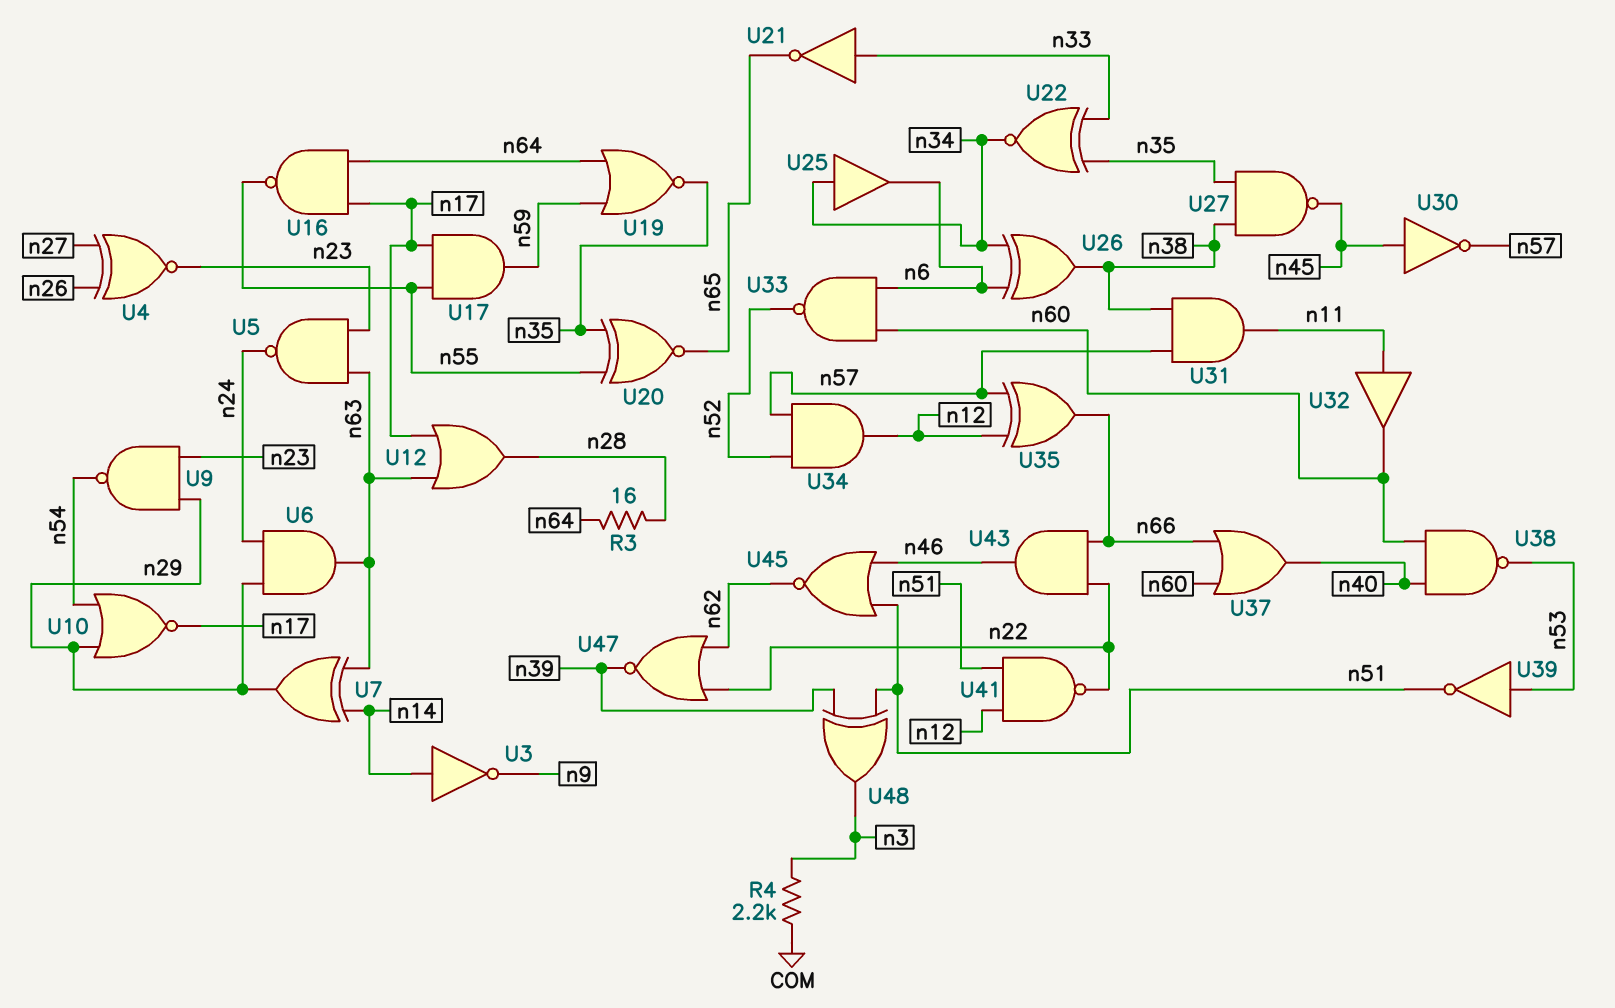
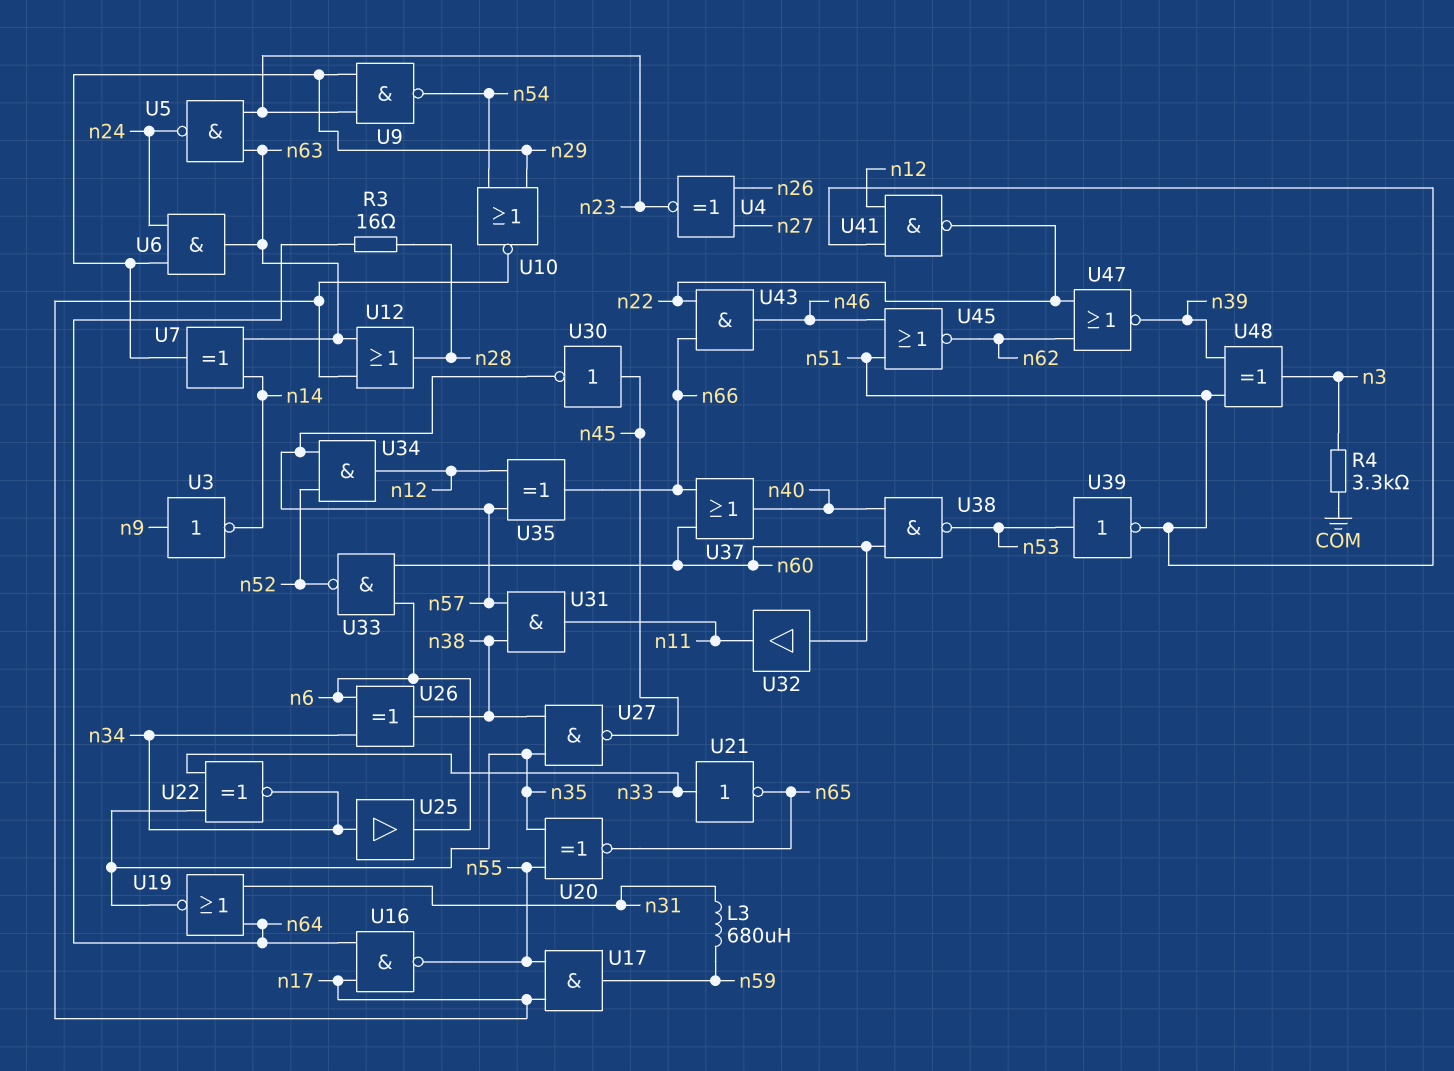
L3: none -> 680uH (n31, n59)
R4: 2.2k (COM, n3) -> 3.3k (COM, n3)
U3: NOT (in n14, out n9) -> NOT (in n9, out n14)
U19: NOR (in n59, in n64, out n35) -> NOR (in n31, in n64, out n35)
U32: buffer (in n11, out n60) -> buffer (in n60, out n11)

